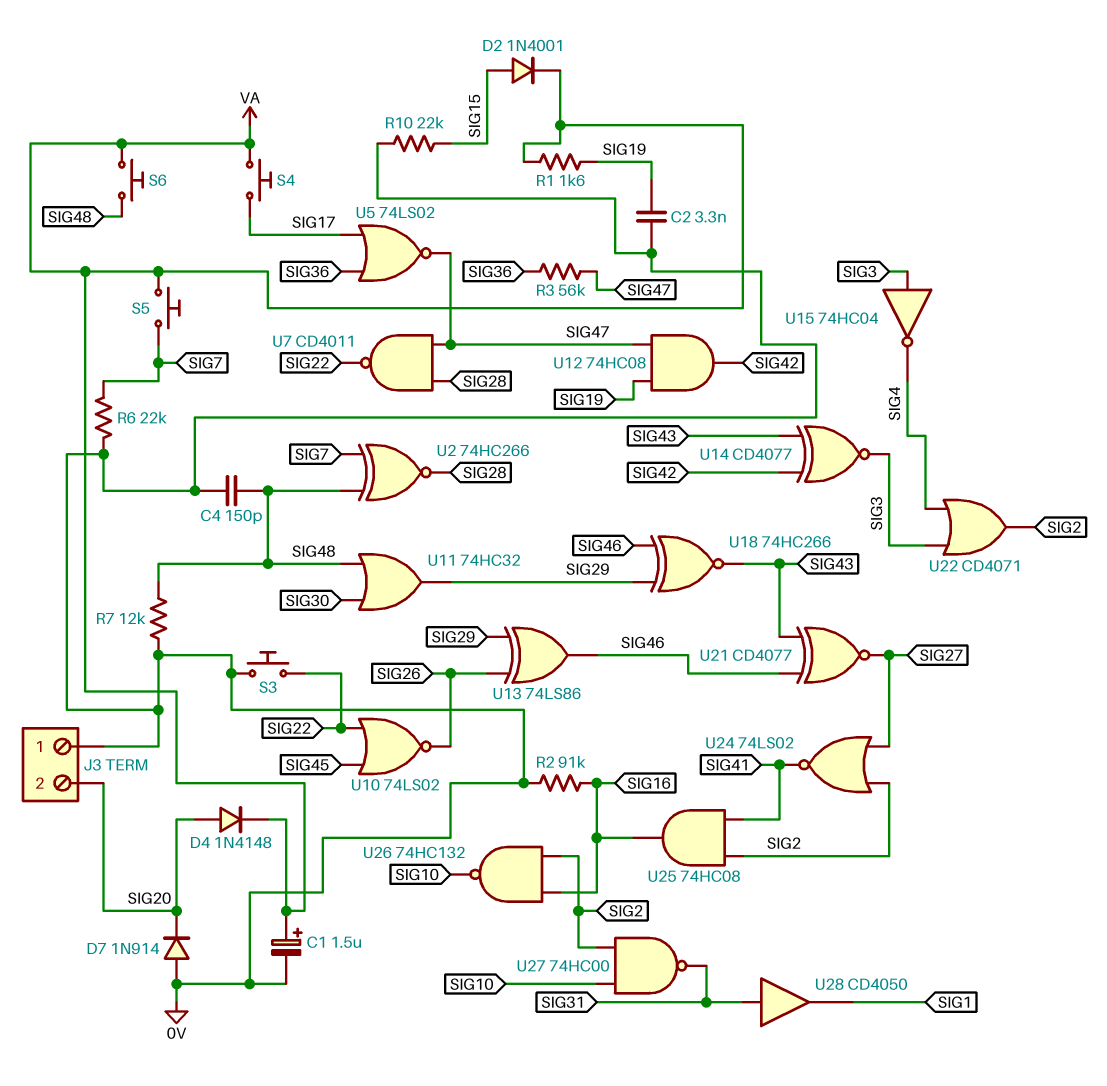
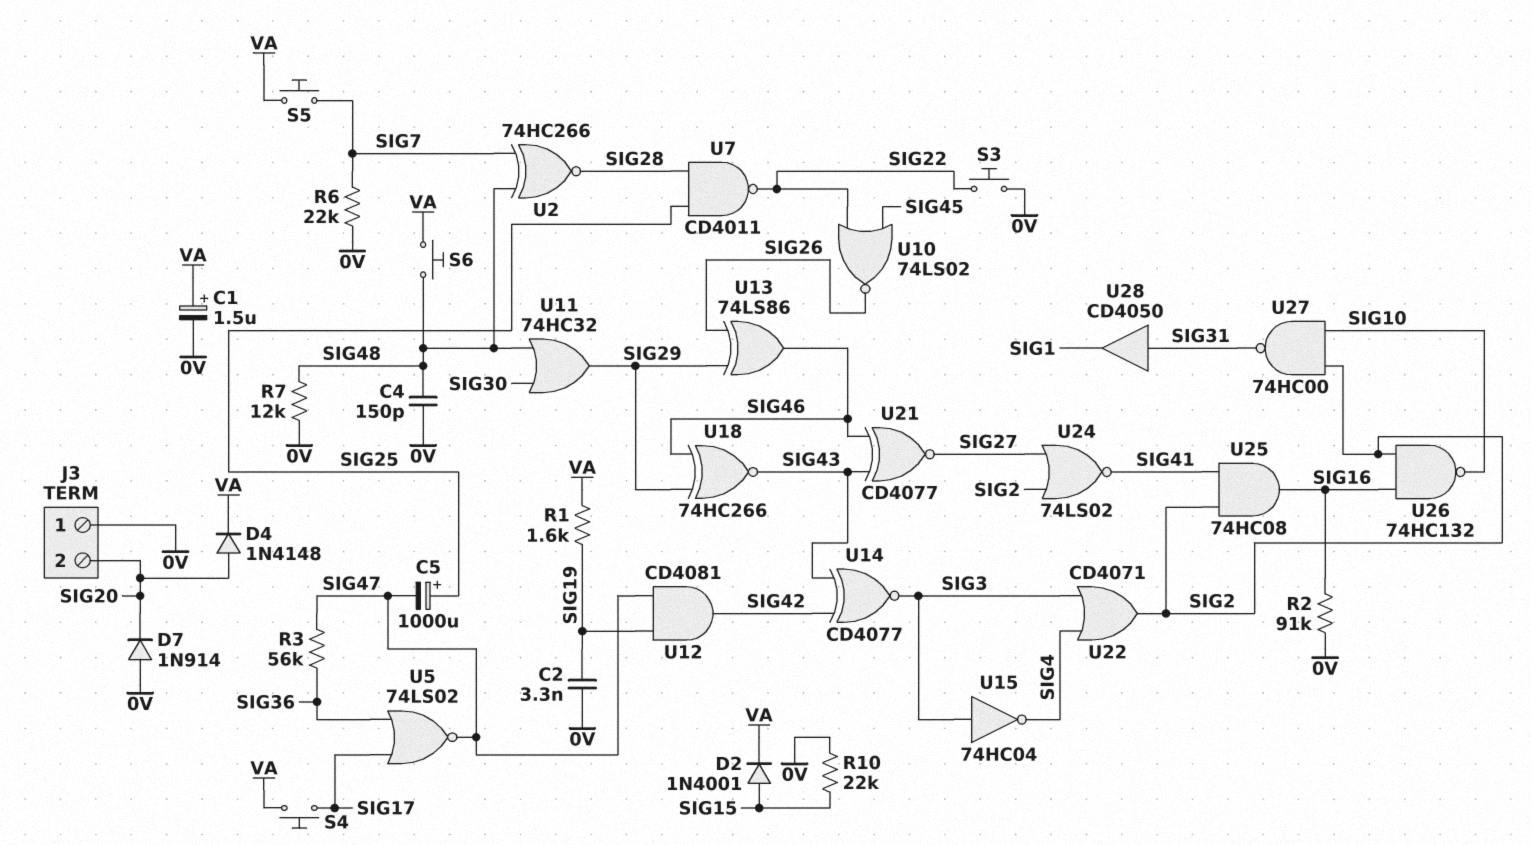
C5: none -> 1000uF (plus SIG25, minus SIG47)
U7: NAND CD4011 (in SIG28, in SIG47, out SIG22) -> NAND CD4011 (in SIG25, in SIG28, out SIG22)
U12: AND 74HC08 (in SIG19, in SIG47, out SIG42) -> AND CD4081 (in SIG19, in SIG47, out SIG42)

